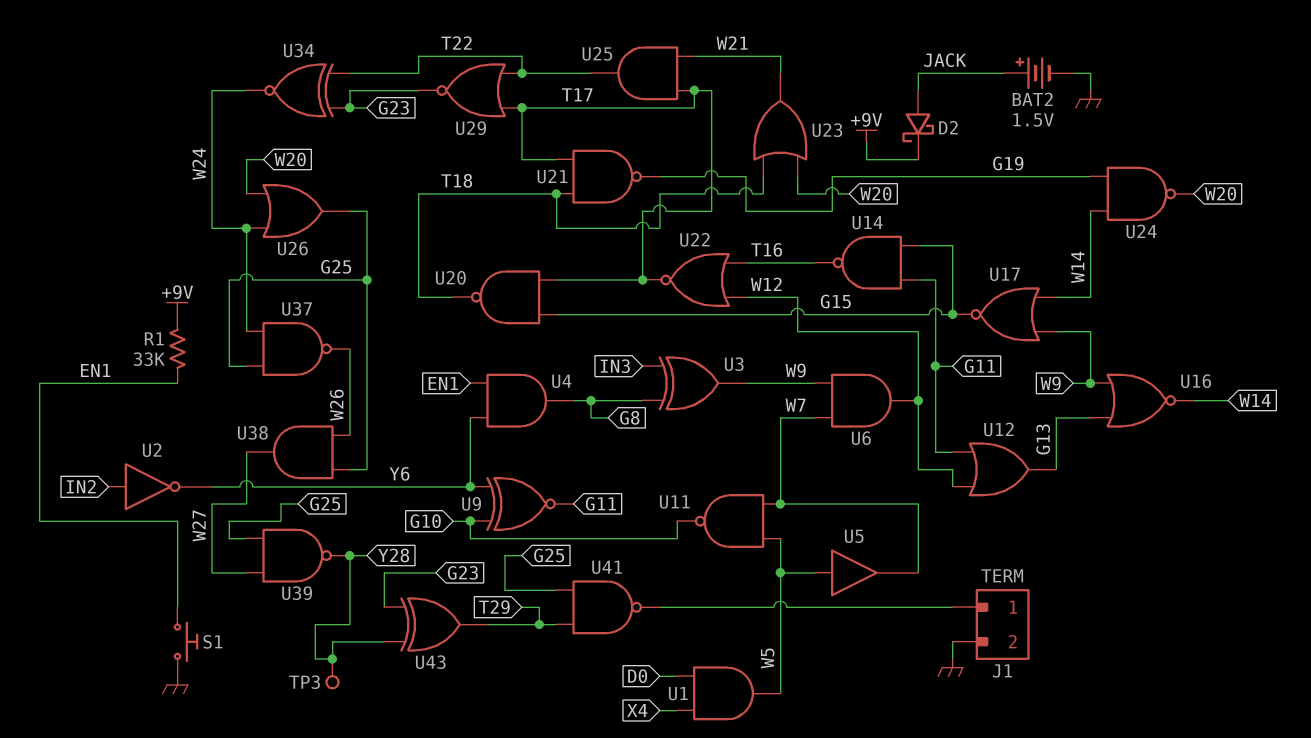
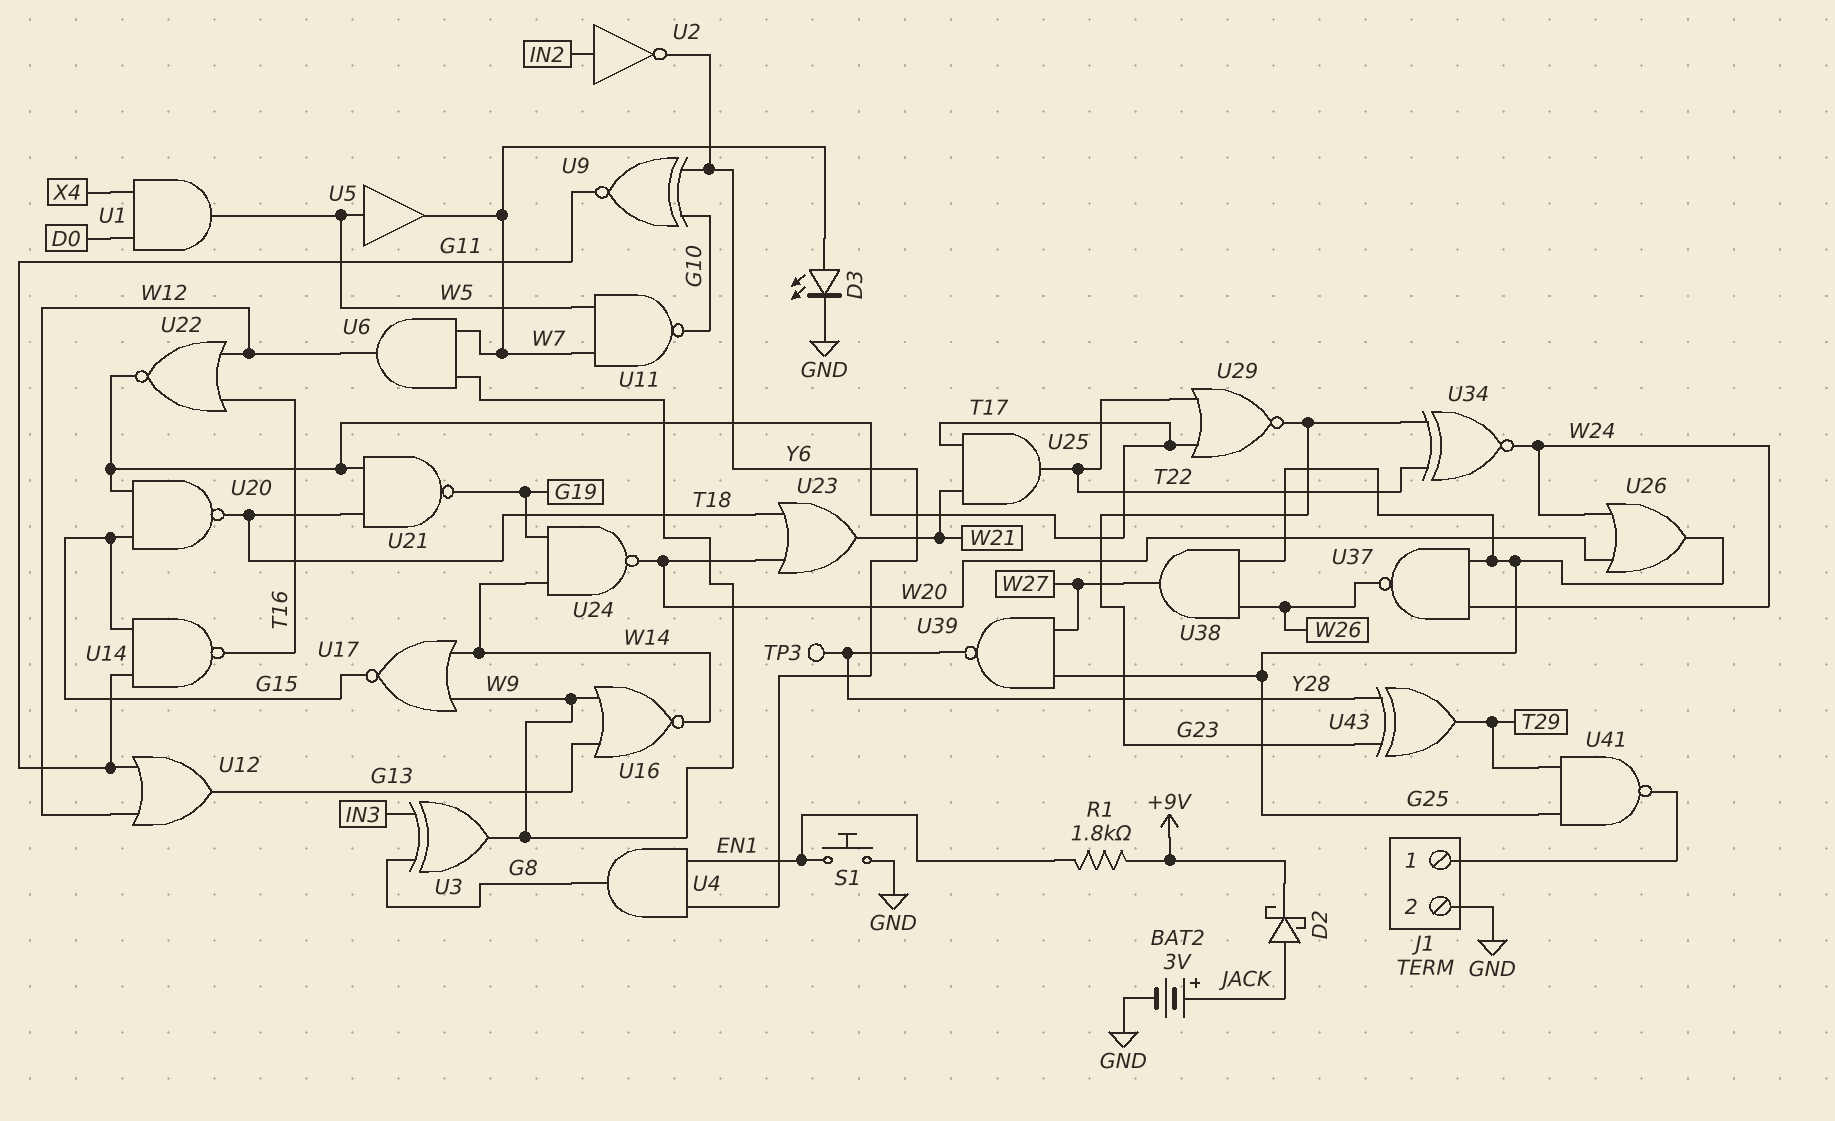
BAT2: 1.5V (plus JACK, minus GND) -> 3V (plus JACK, minus GND)
D3: none -> LED (A W7, K GND)
R1: 33k (+9V, EN1) -> 1.8k (+9V, EN1)

